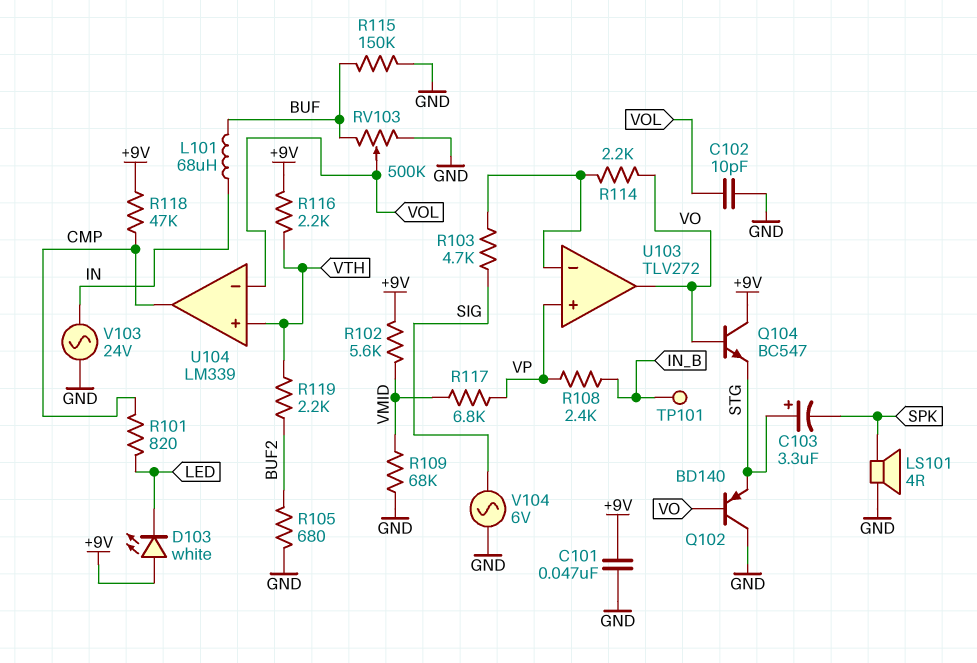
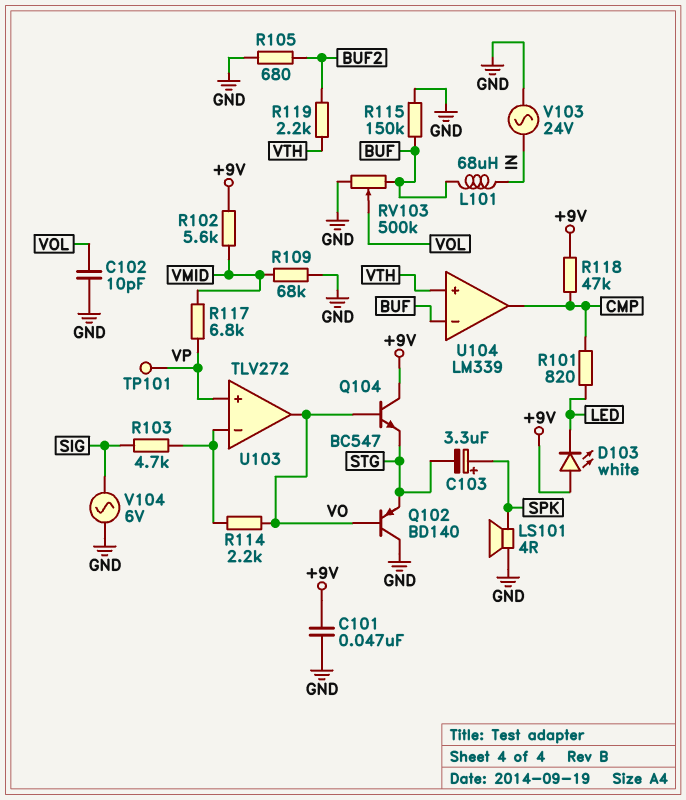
C103: 3.3uF (plus STG, minus SPK) -> 3.3uF (plus SPK, minus STG)
R108: 2.4k (IN_B, VP) -> none
R116: 2.2k (+9V, VTH) -> none
TP101: test point (IN_B) -> test point (VP)
U104 pin in-: VOL -> BUF

